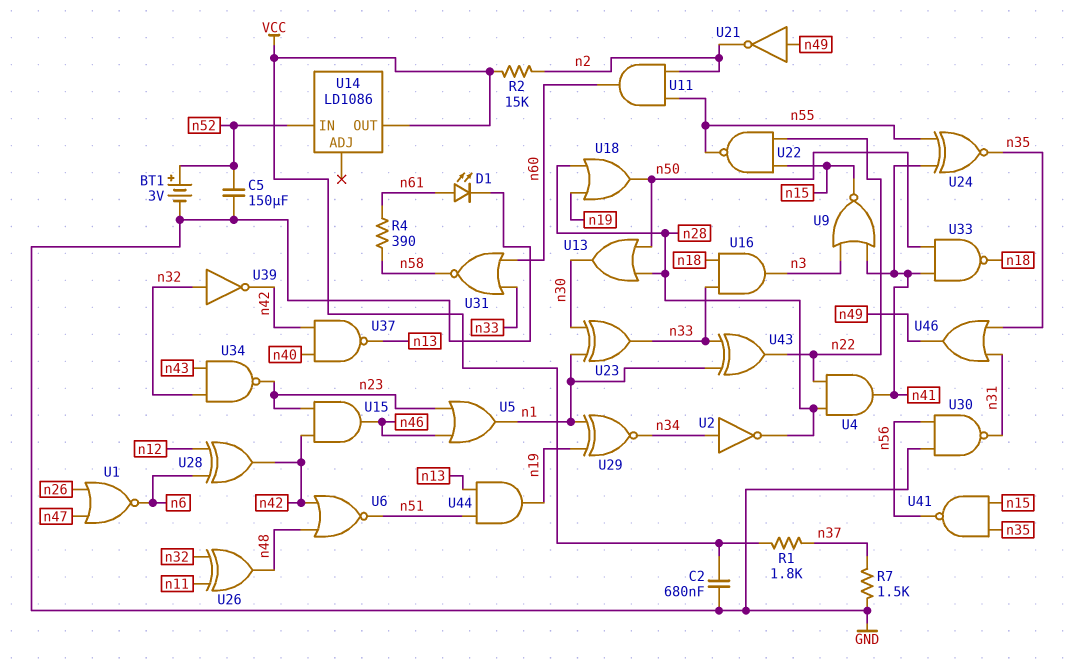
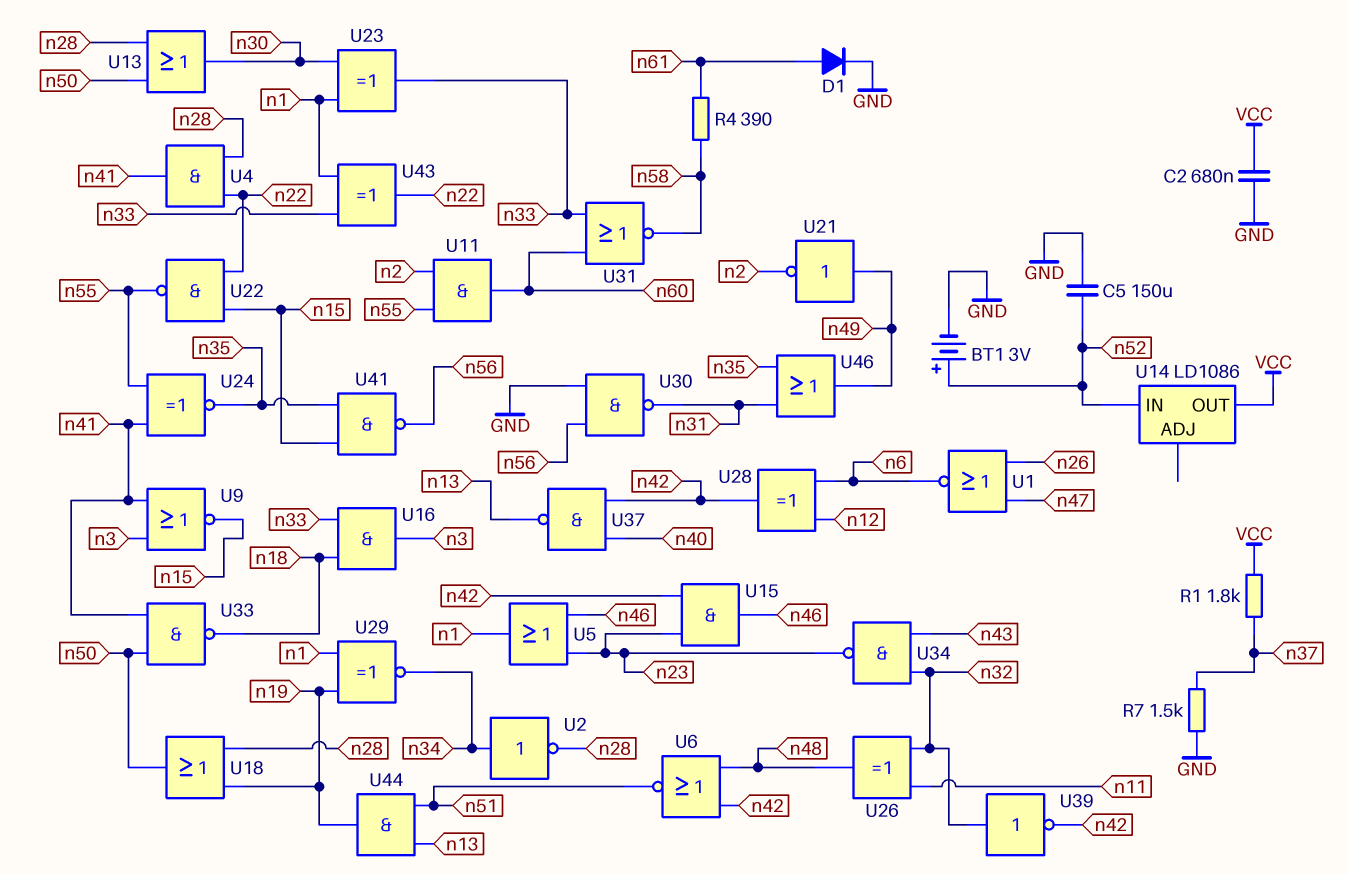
D1: LED (A n61, K GND) -> diode (A n61, K GND)
R2: 15k (VCC, n2) -> none

